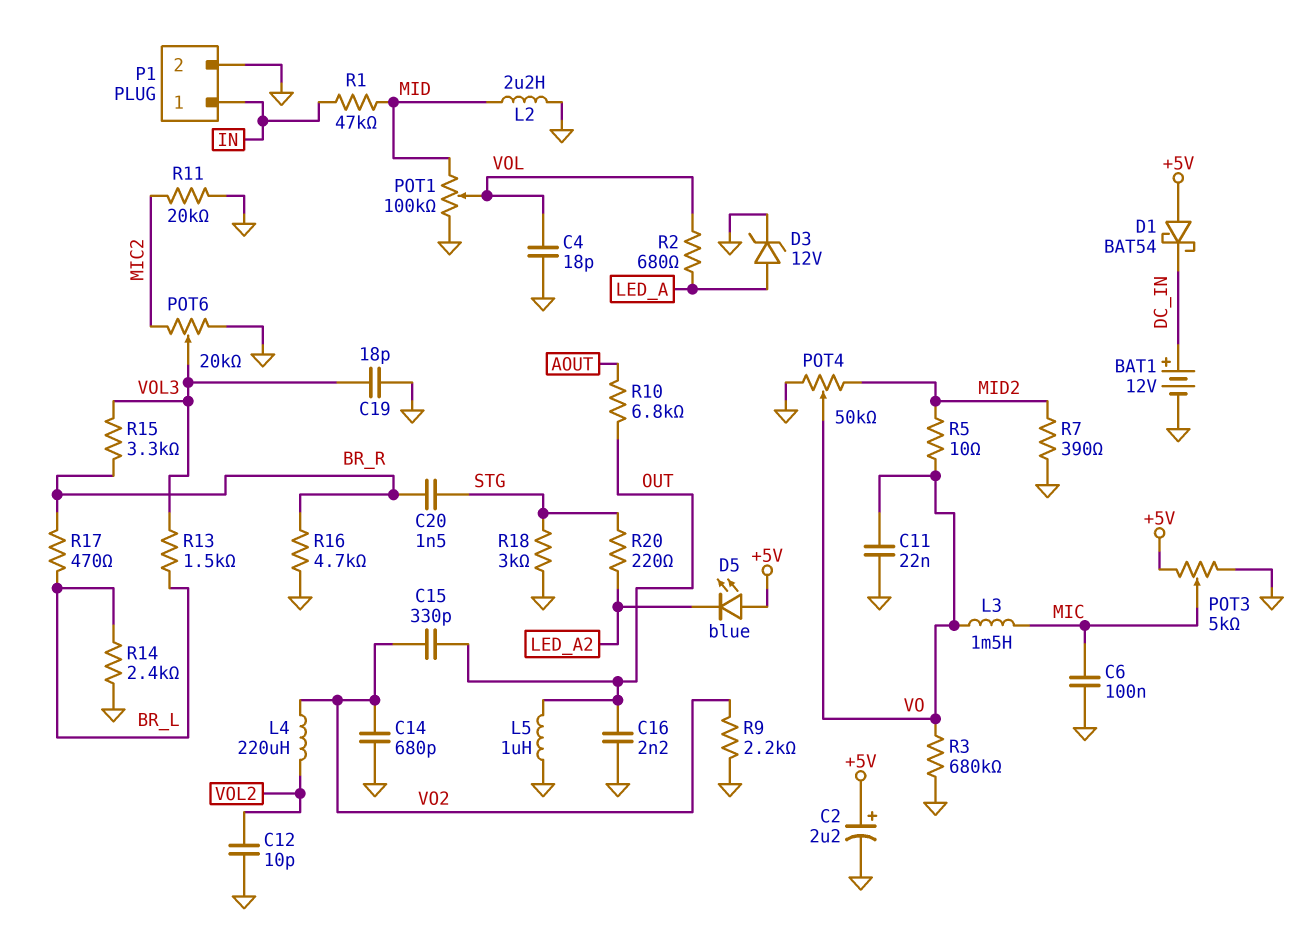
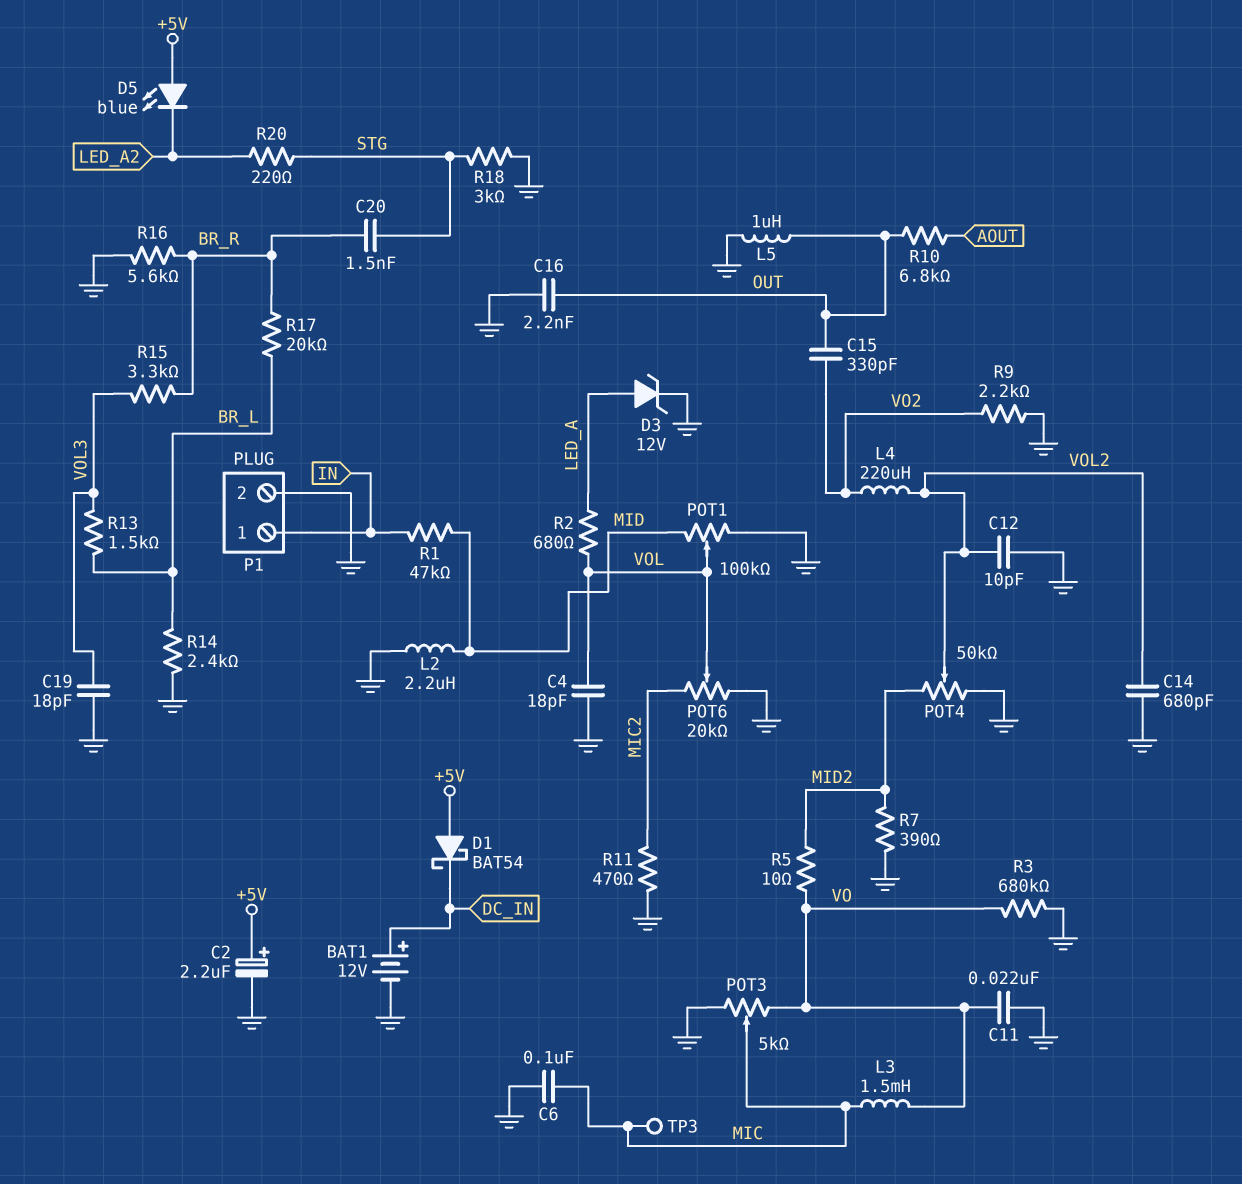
C14: 680pF (GND, VO2) -> 680pF (GND, VOL2)
POT3: 5k (+5V, GND, wiper MIC) -> 5k (GND, VO, wiper MIC)
POT4: 50k (GND, MID2, wiper VO) -> 50k (GND, MID2, wiper VOL2)
POT6: 20k (GND, MIC2, wiper VOL3) -> 20k (GND, MIC2, wiper VOL)
R11: 20k (GND, MIC2) -> 470 (GND, MIC2)
R16: 4.7k (BR_R, GND) -> 5.6k (BR_R, GND)
R17: 470 (BR_L, BR_R) -> 20k (BR_L, BR_R)
TP3: none -> test point (MIC)

